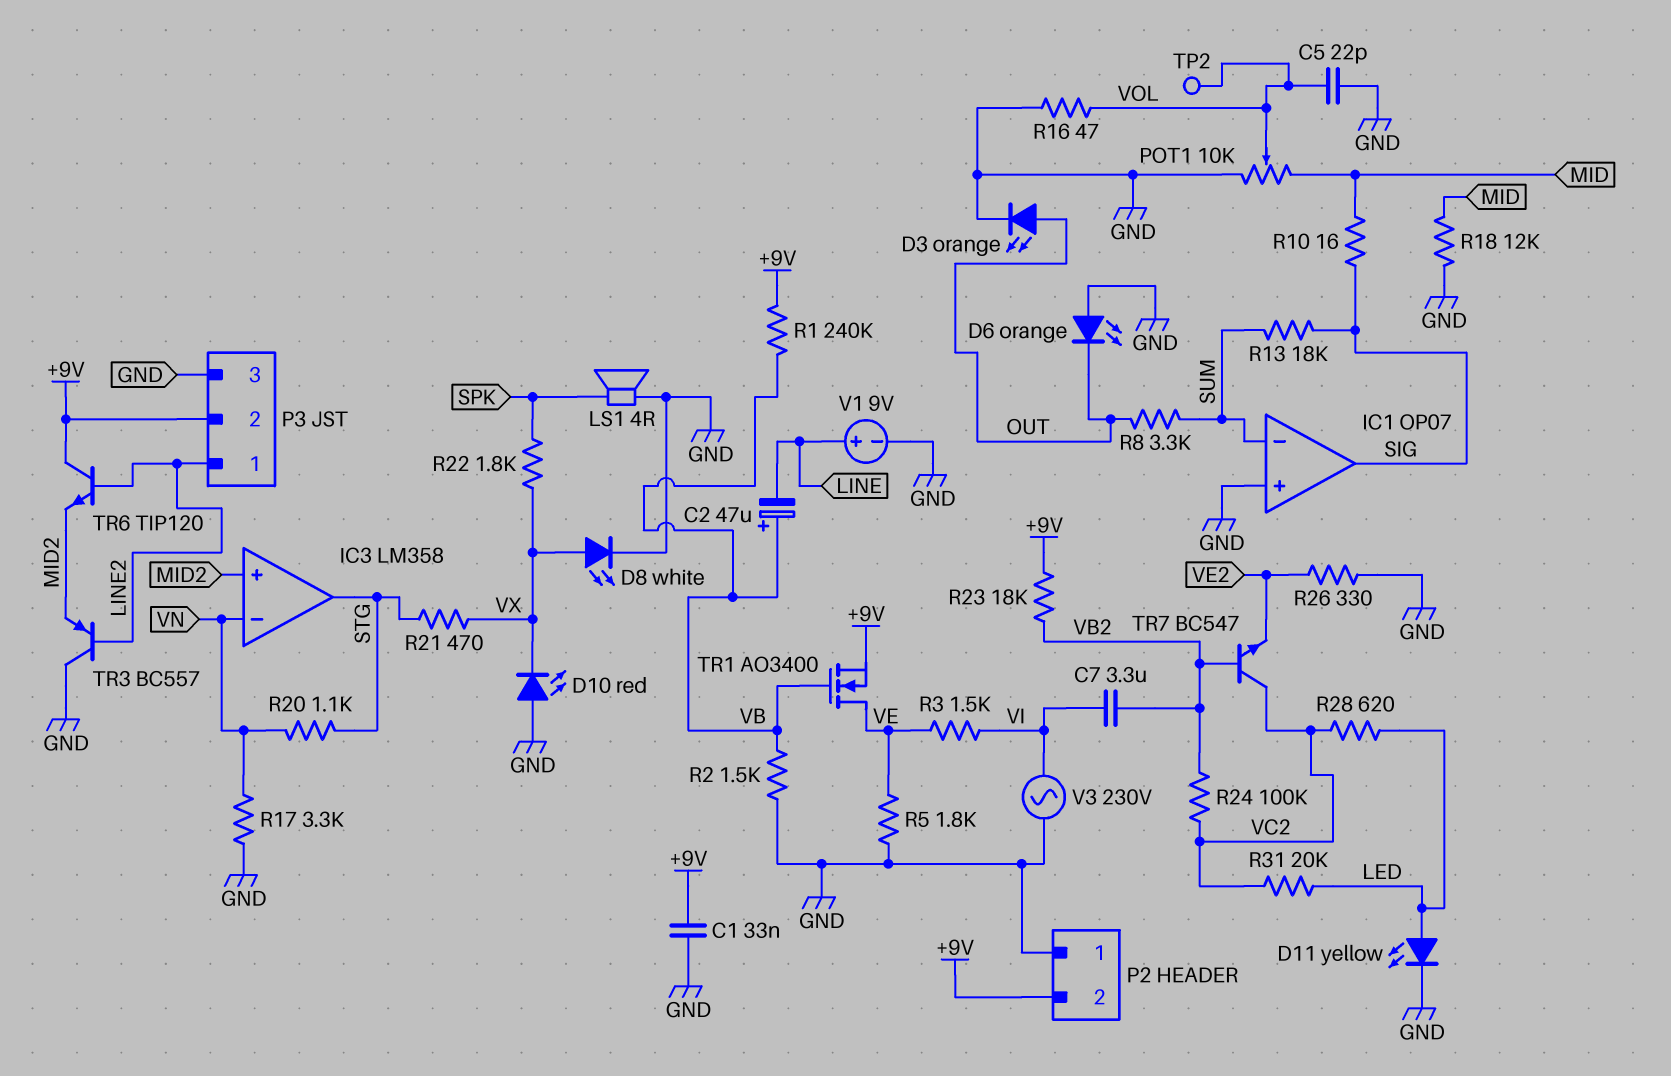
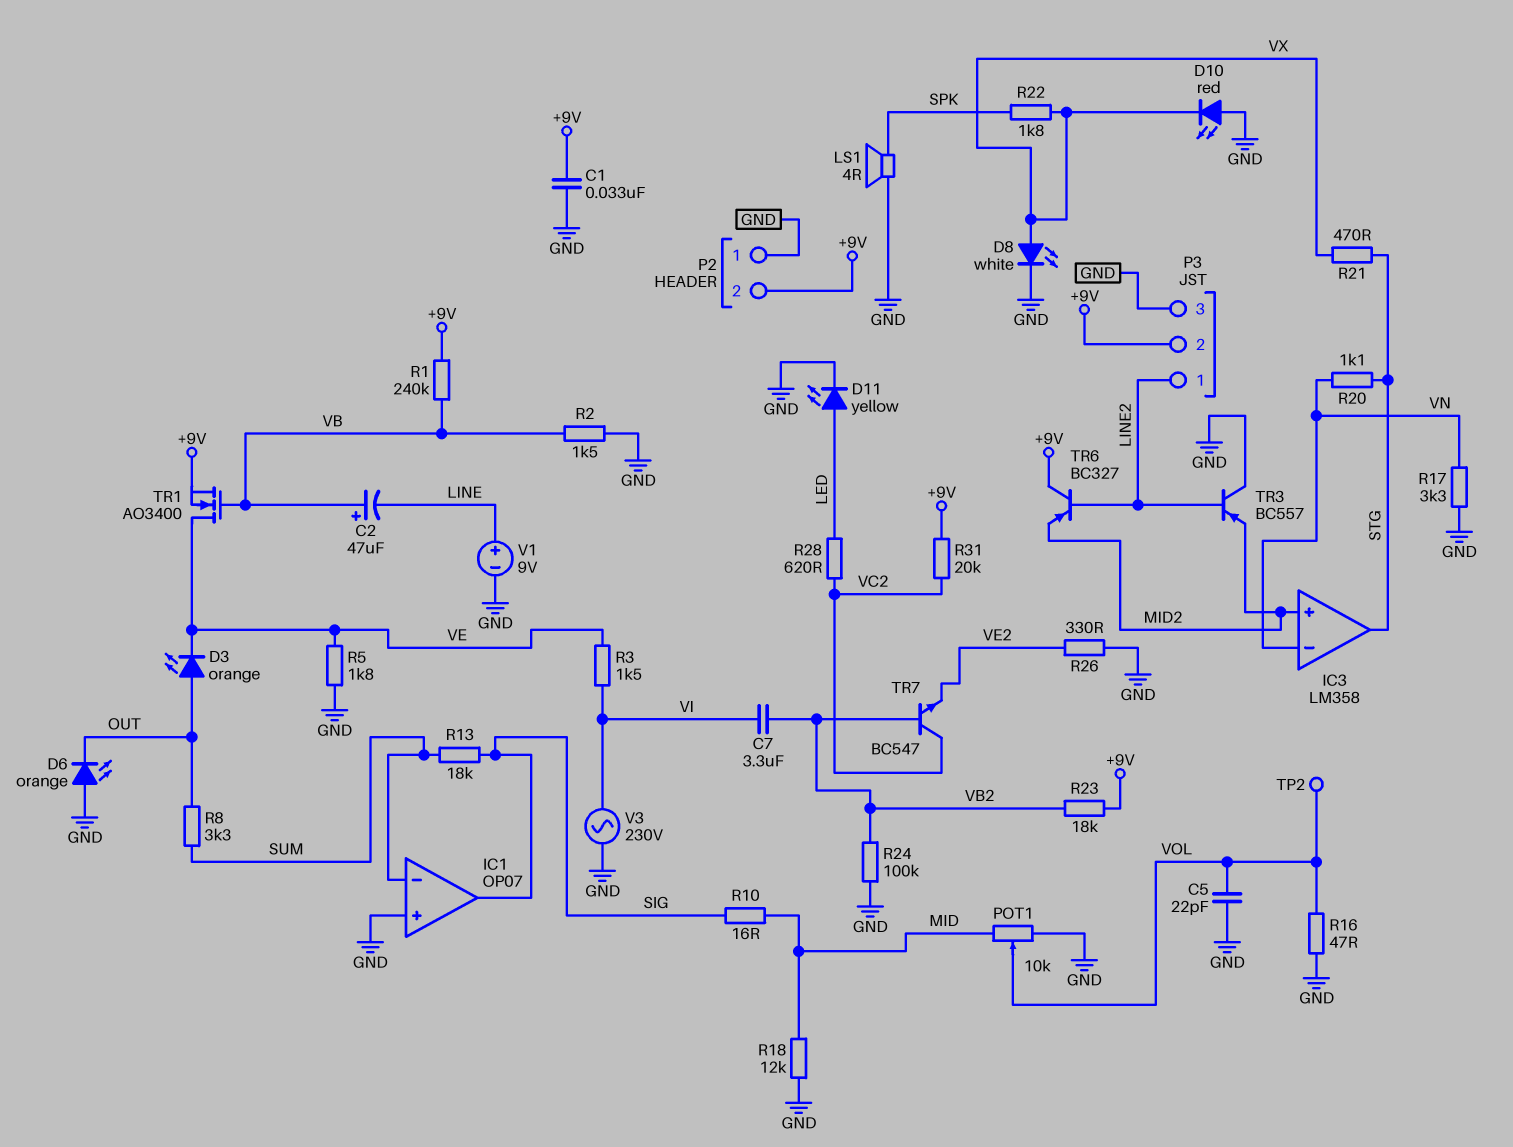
D3: LED orange (A OUT, K GND) -> LED orange (A OUT, K VE)
R24: 100k (VB2, VC2) -> 100k (GND, VB2)
R31: 20k (LED, VC2) -> 20k (+9V, VC2)
TR6: NPN TIP120 (B LINE2, C +9V, E MID2) -> PNP BC327 (B LINE2, C +9V, E MID2)

